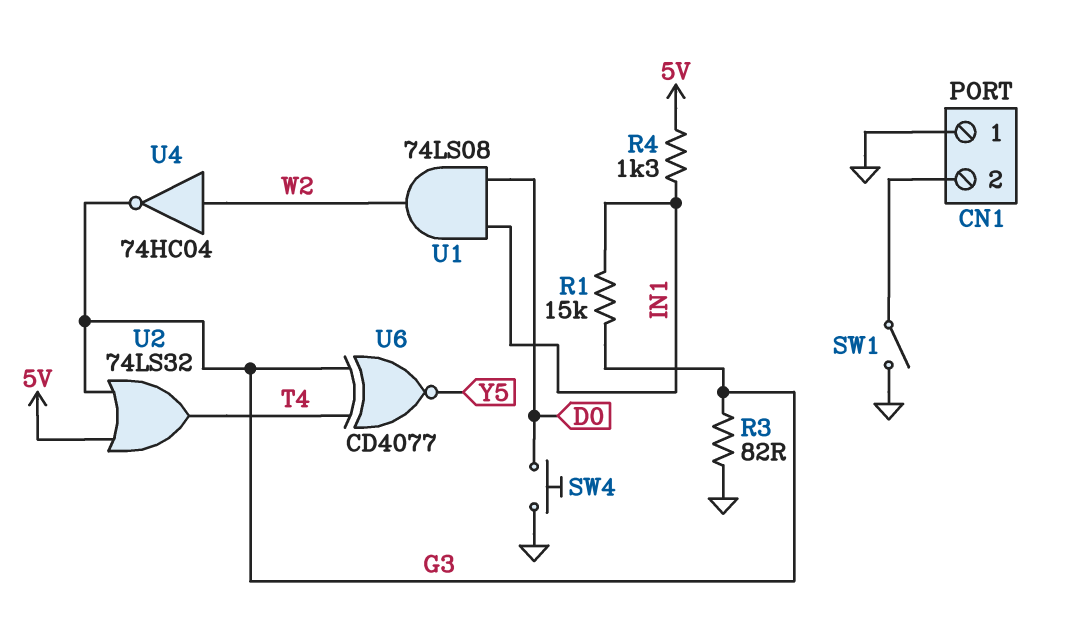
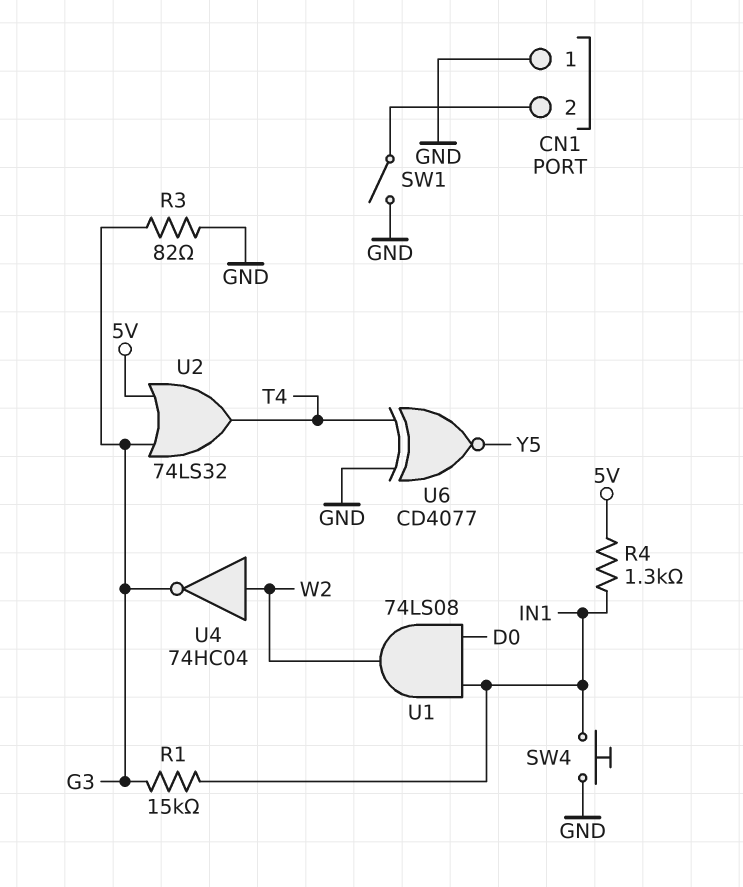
SW4: button (D0, GND) -> button (GND, IN1)
U6: XNOR CD4077 (in G3, in T4, out Y5) -> XNOR CD4077 (in GND, in T4, out Y5)

